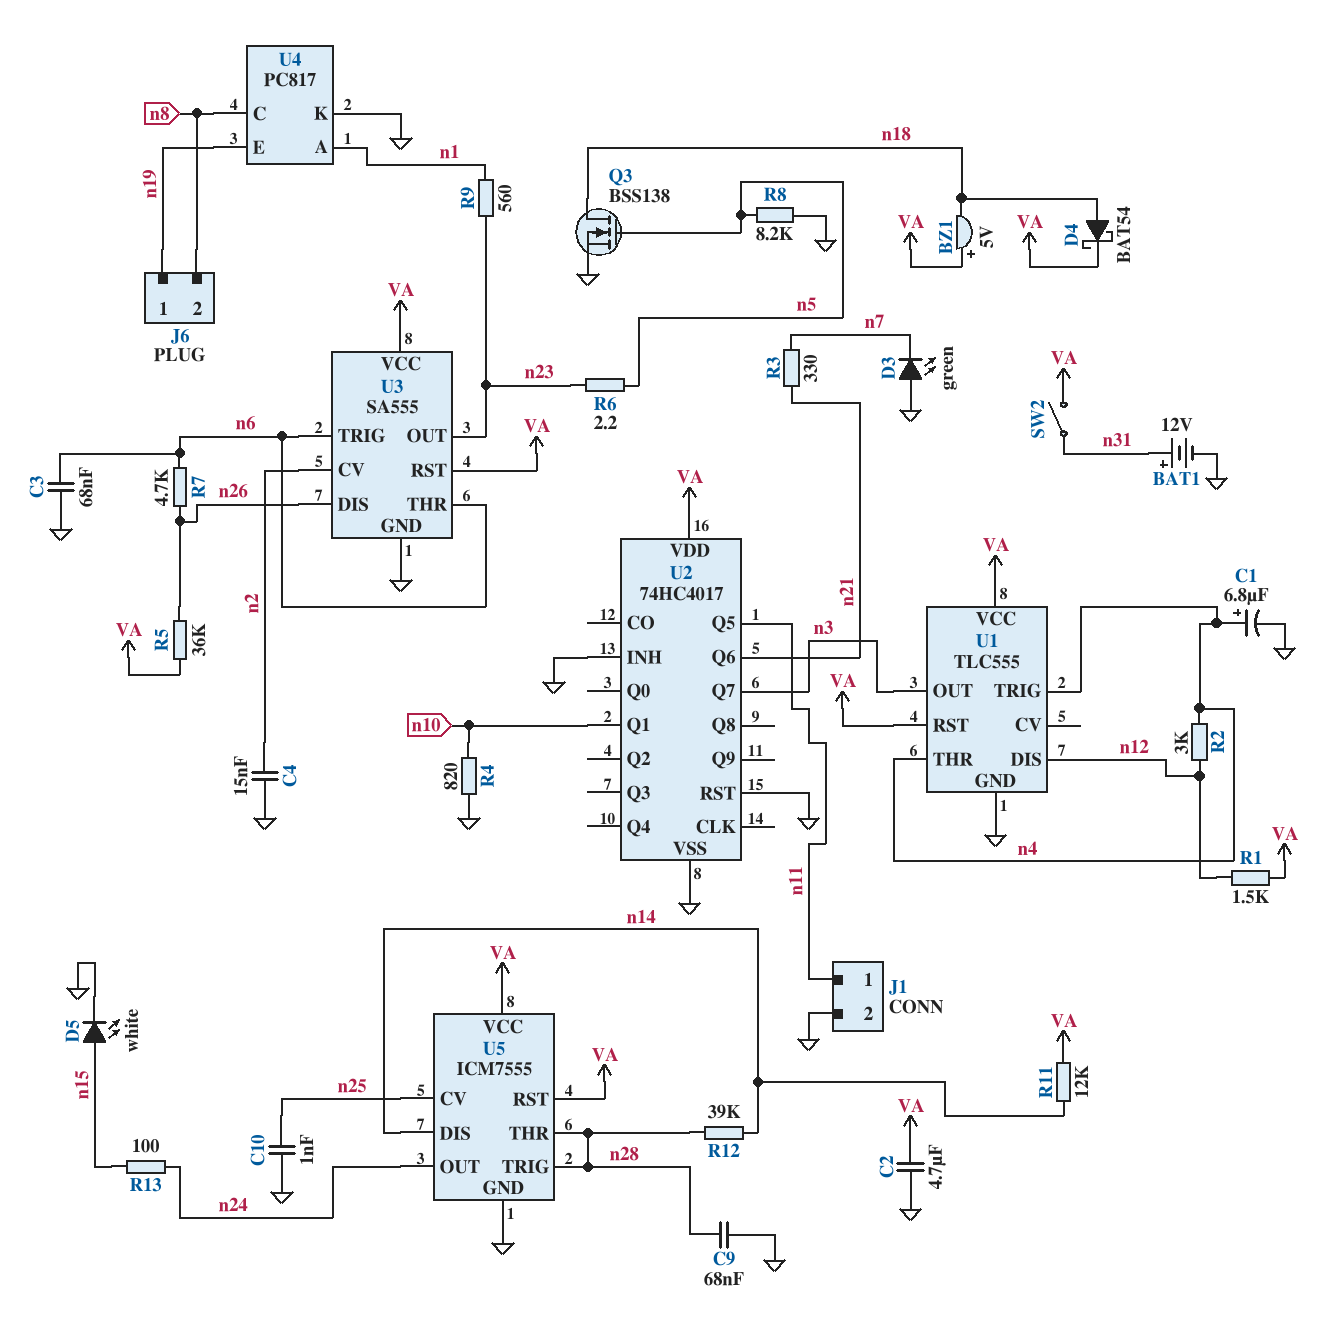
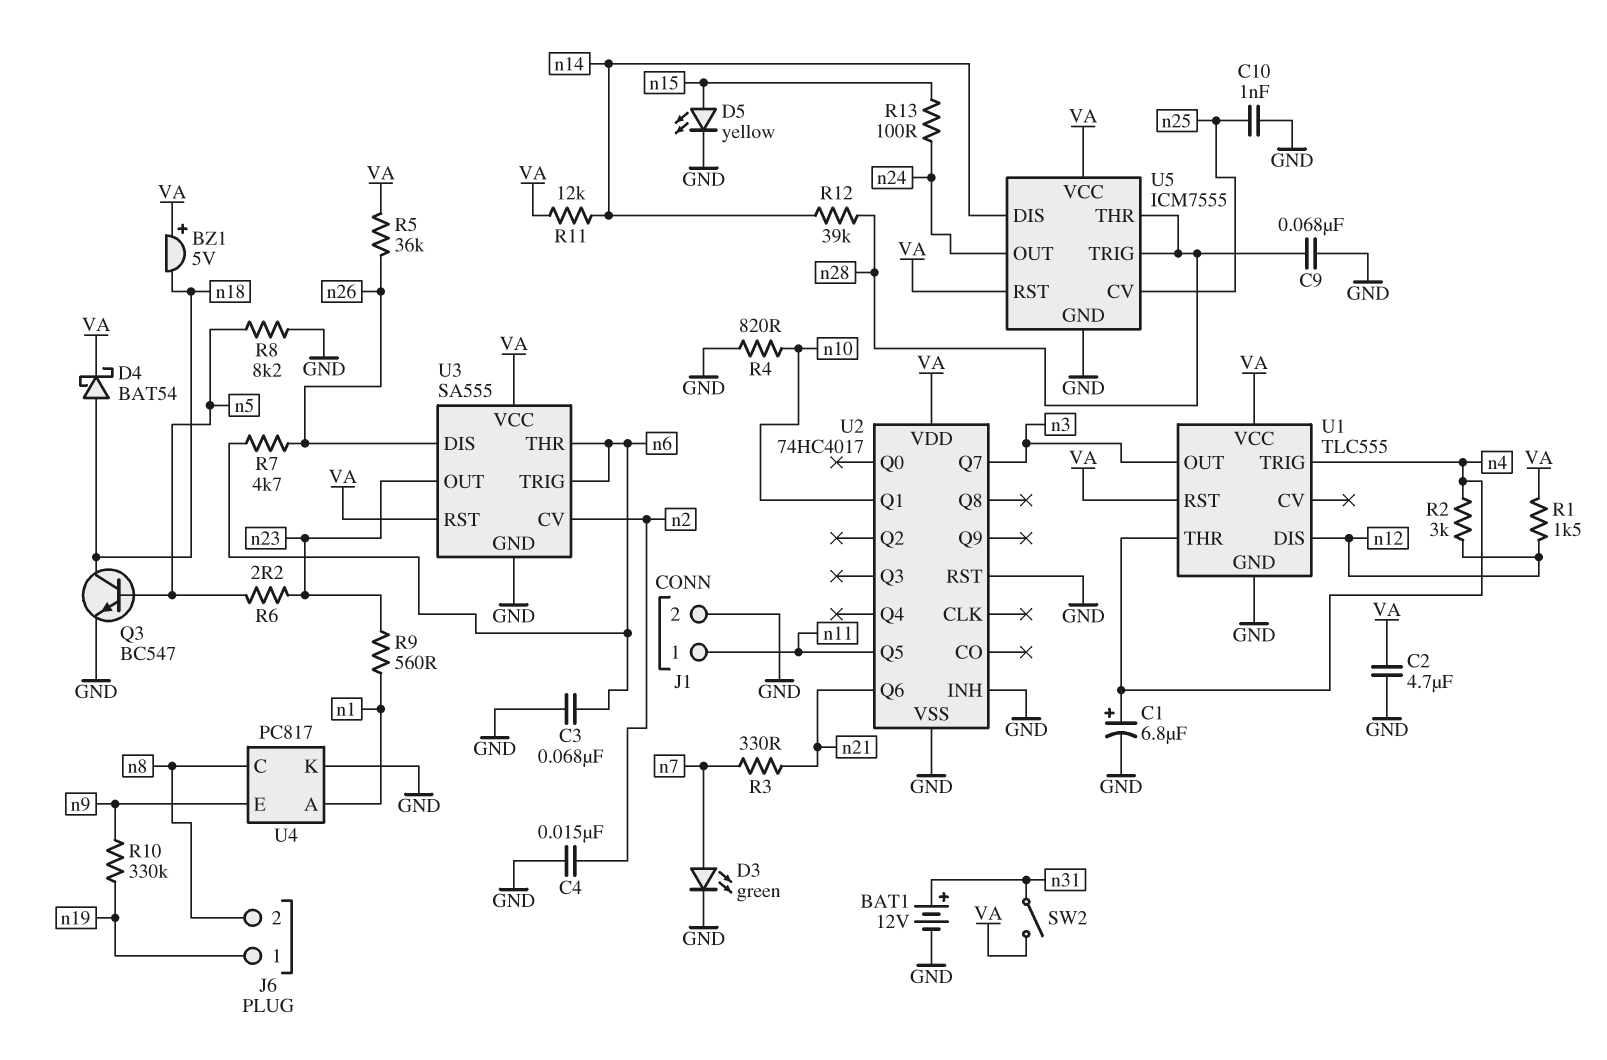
D3: LED green (A GND, K n7) -> LED green (A n7, K GND)
D5: LED white (A n15, K GND) -> LED yellow (A n15, K GND)
Q3: NMOS BSS138 (G n5, D n18, S GND) -> NPN BC547 (B n5, C n18, E GND)
R10: none -> 330k (n9, n19)
U4 pin E: n19 -> n9

